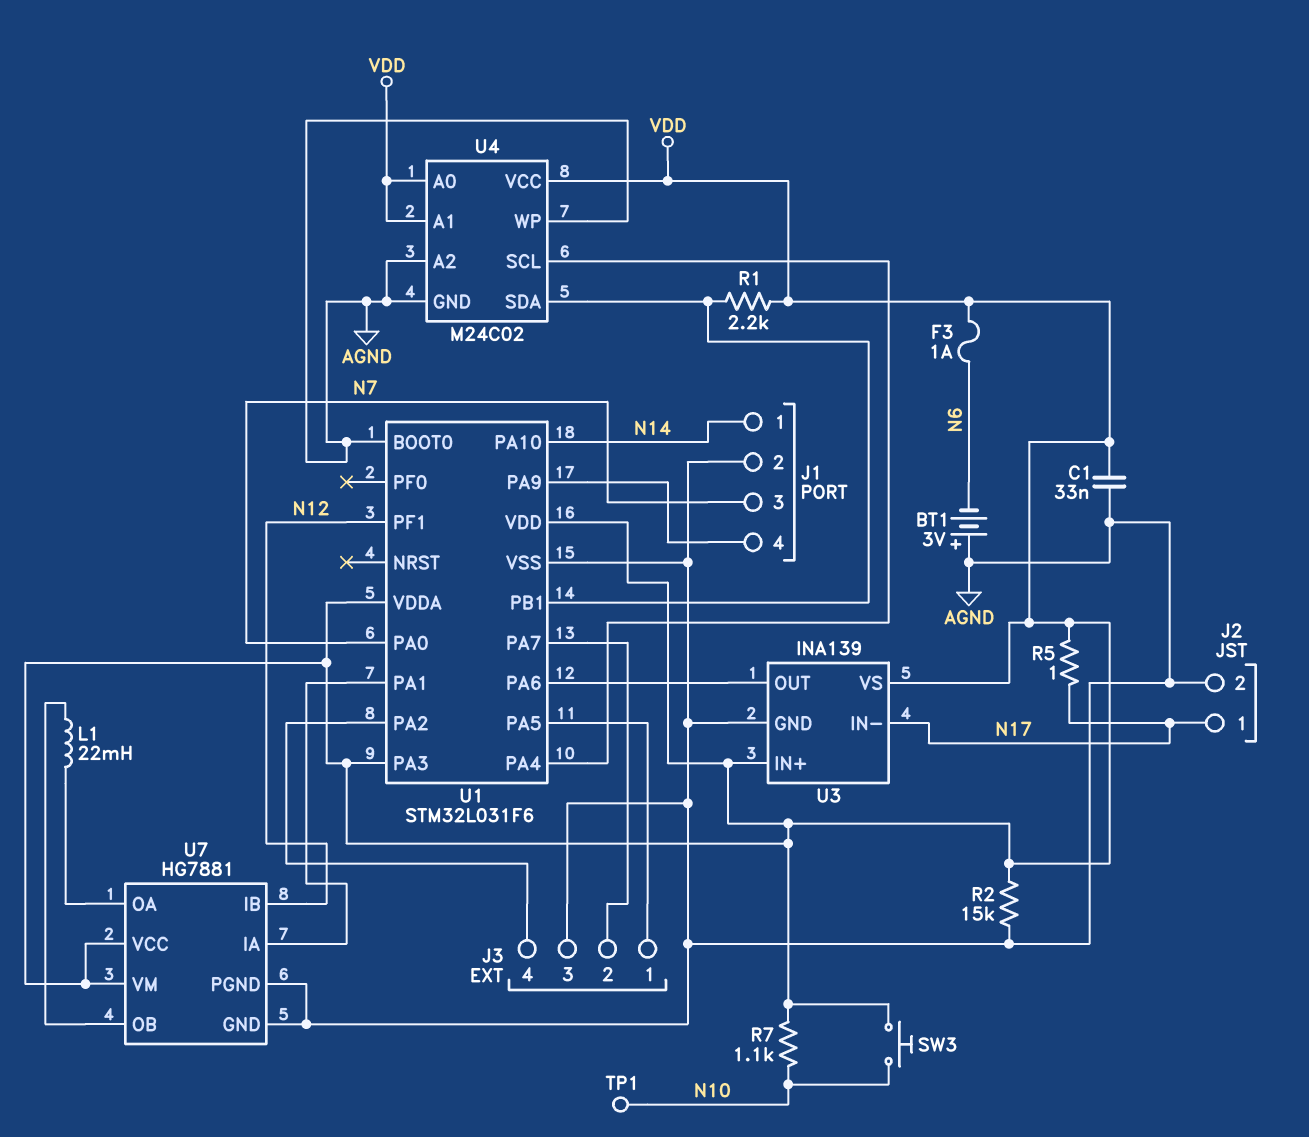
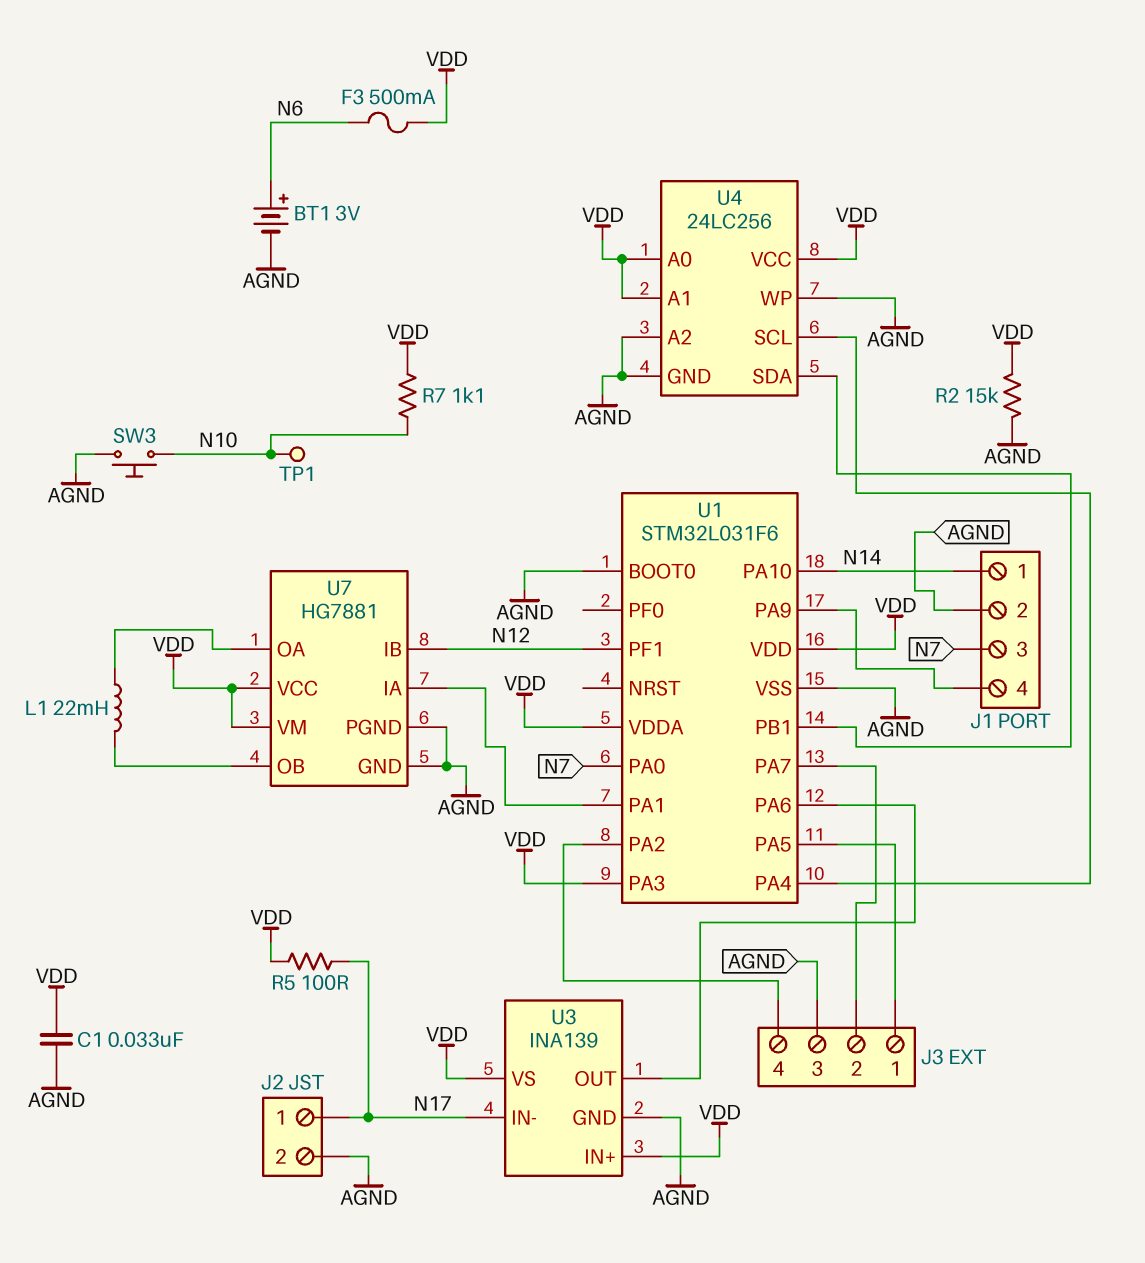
BT1: 3V (plus AGND, minus N6) -> 3V (plus N6, minus AGND)
F3: 1A (N6, VDD) -> 500mA (N6, VDD)
R1: 2.2k (U1/PB1, VDD) -> none
R5: 1 (N17, VDD) -> 100 (N17, VDD)
SW3: button (N10, VDD) -> button (AGND, N10)
U4: M24C02 -> 24LC256

